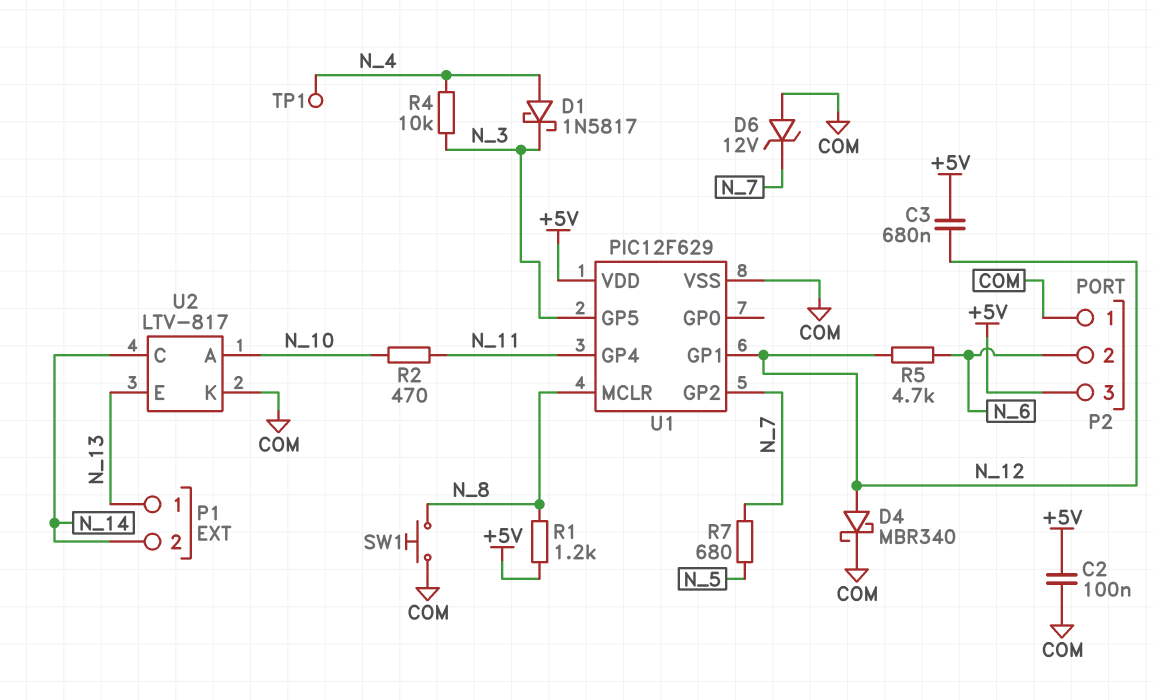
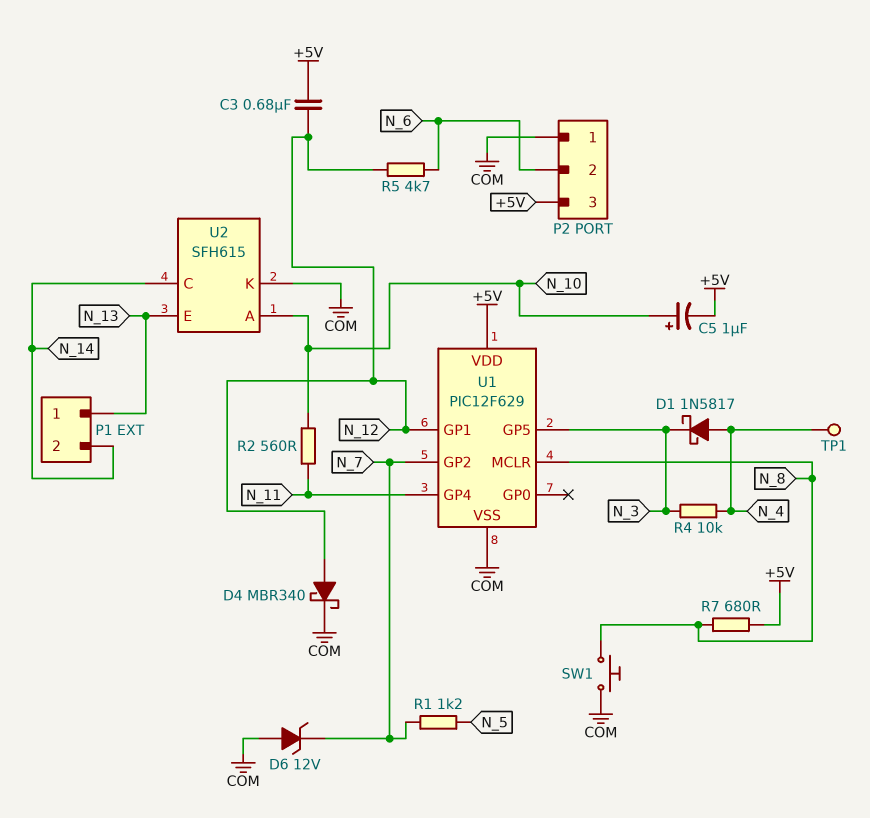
C2: 100nF (+5V, COM) -> none
C5: none -> 1uF (plus N_10, minus +5V)
R1: 1.2k (+5V, N_8) -> 1.2k (N_5, N_7)
R2: 470 (N_10, N_11) -> 560 (N_10, N_11)
R7: 680 (N_5, N_7) -> 680 (+5V, N_8)
U2: LTV-817 -> SFH615

